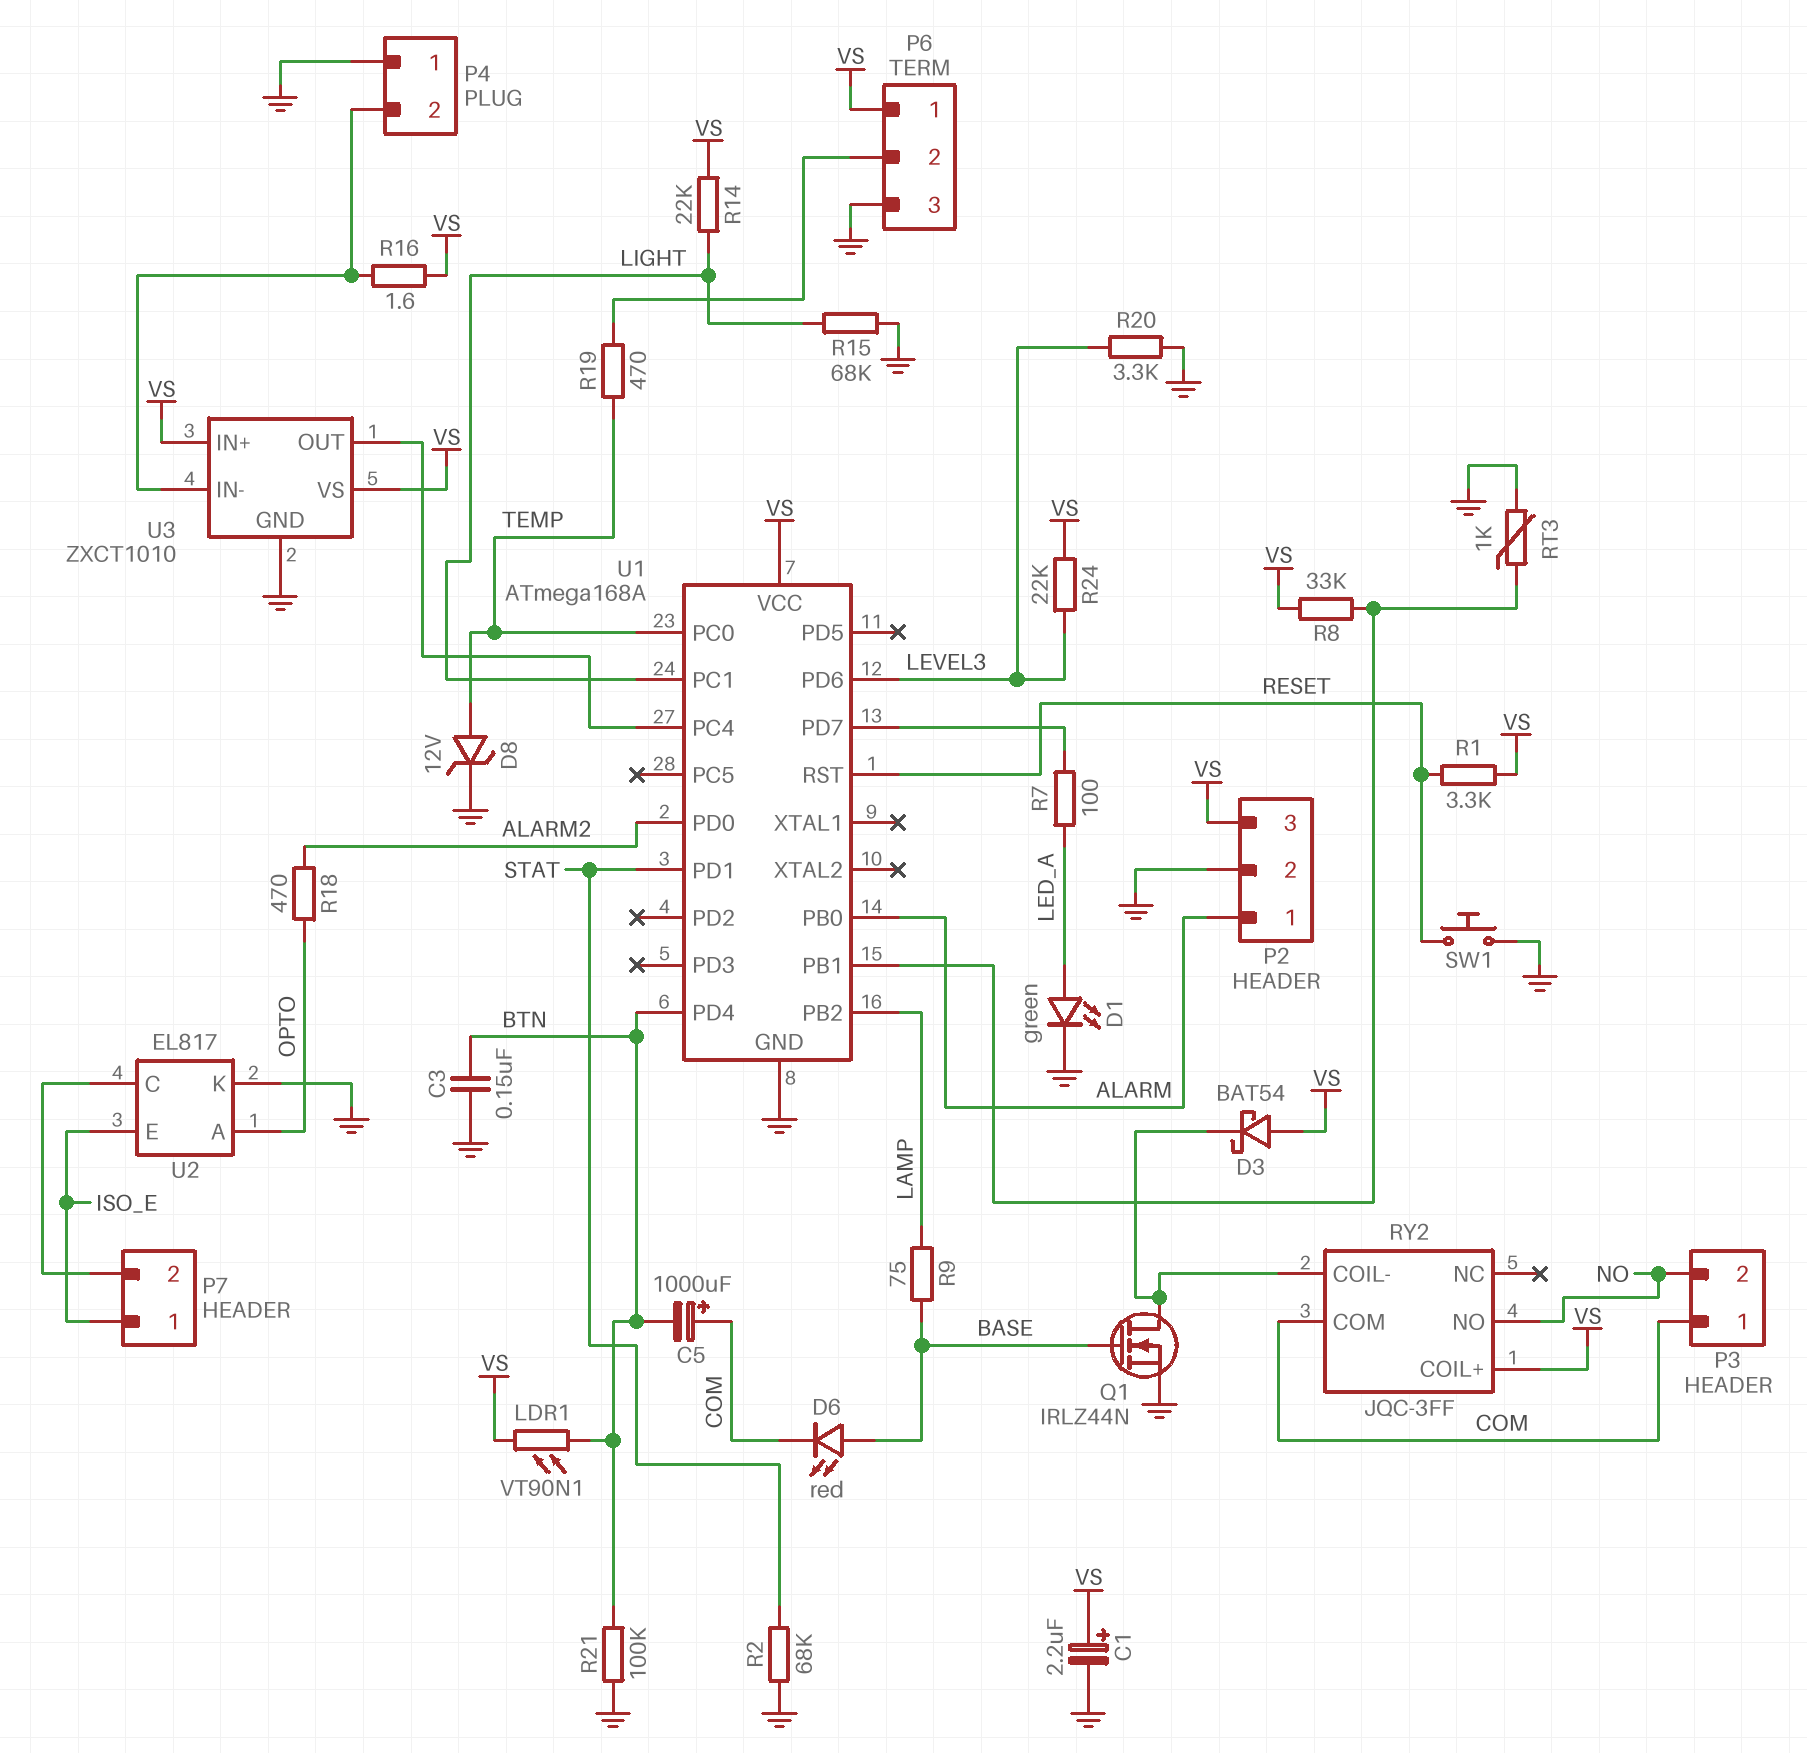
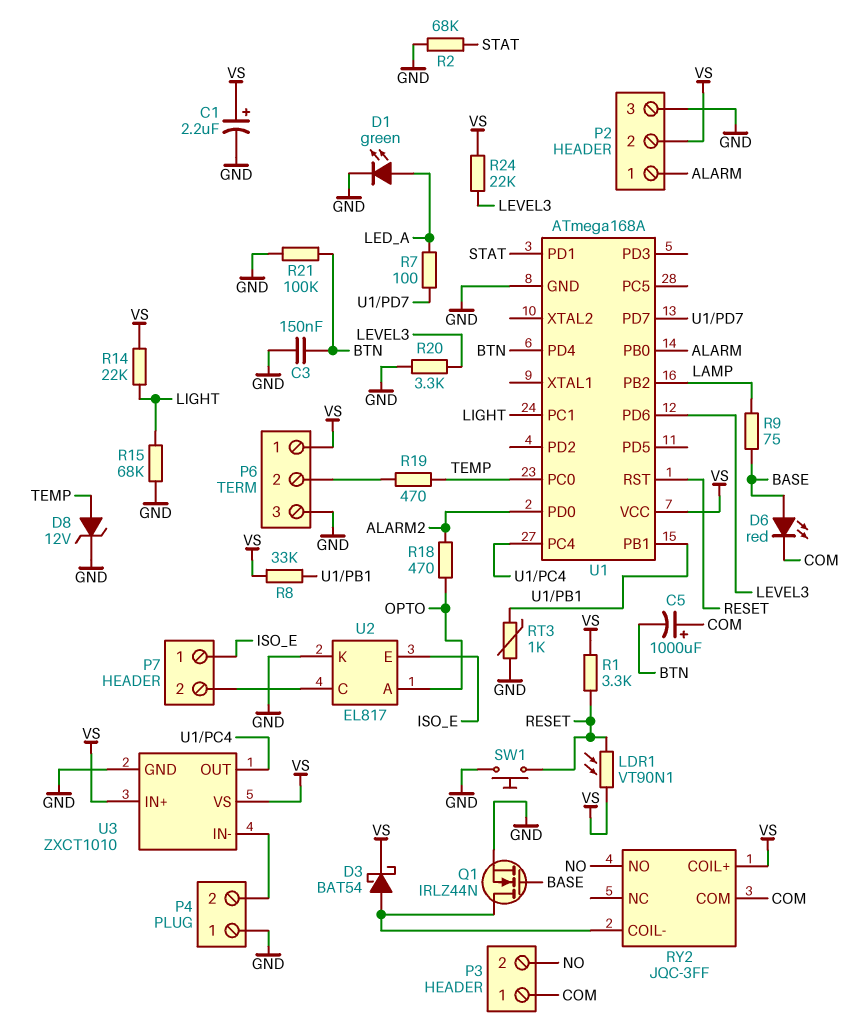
D3: schottky BAT54 (A VS, K RY2/COIL-) -> schottky BAT54 (A RY2/COIL-, K VS)
LDR1: VT90N1 (BTN, VS) -> VT90N1 (RESET, VS)
P2 pin 2: GND -> VS
P2 pin 3: VS -> GND
R16: 1.6 (P4/2, VS) -> none

